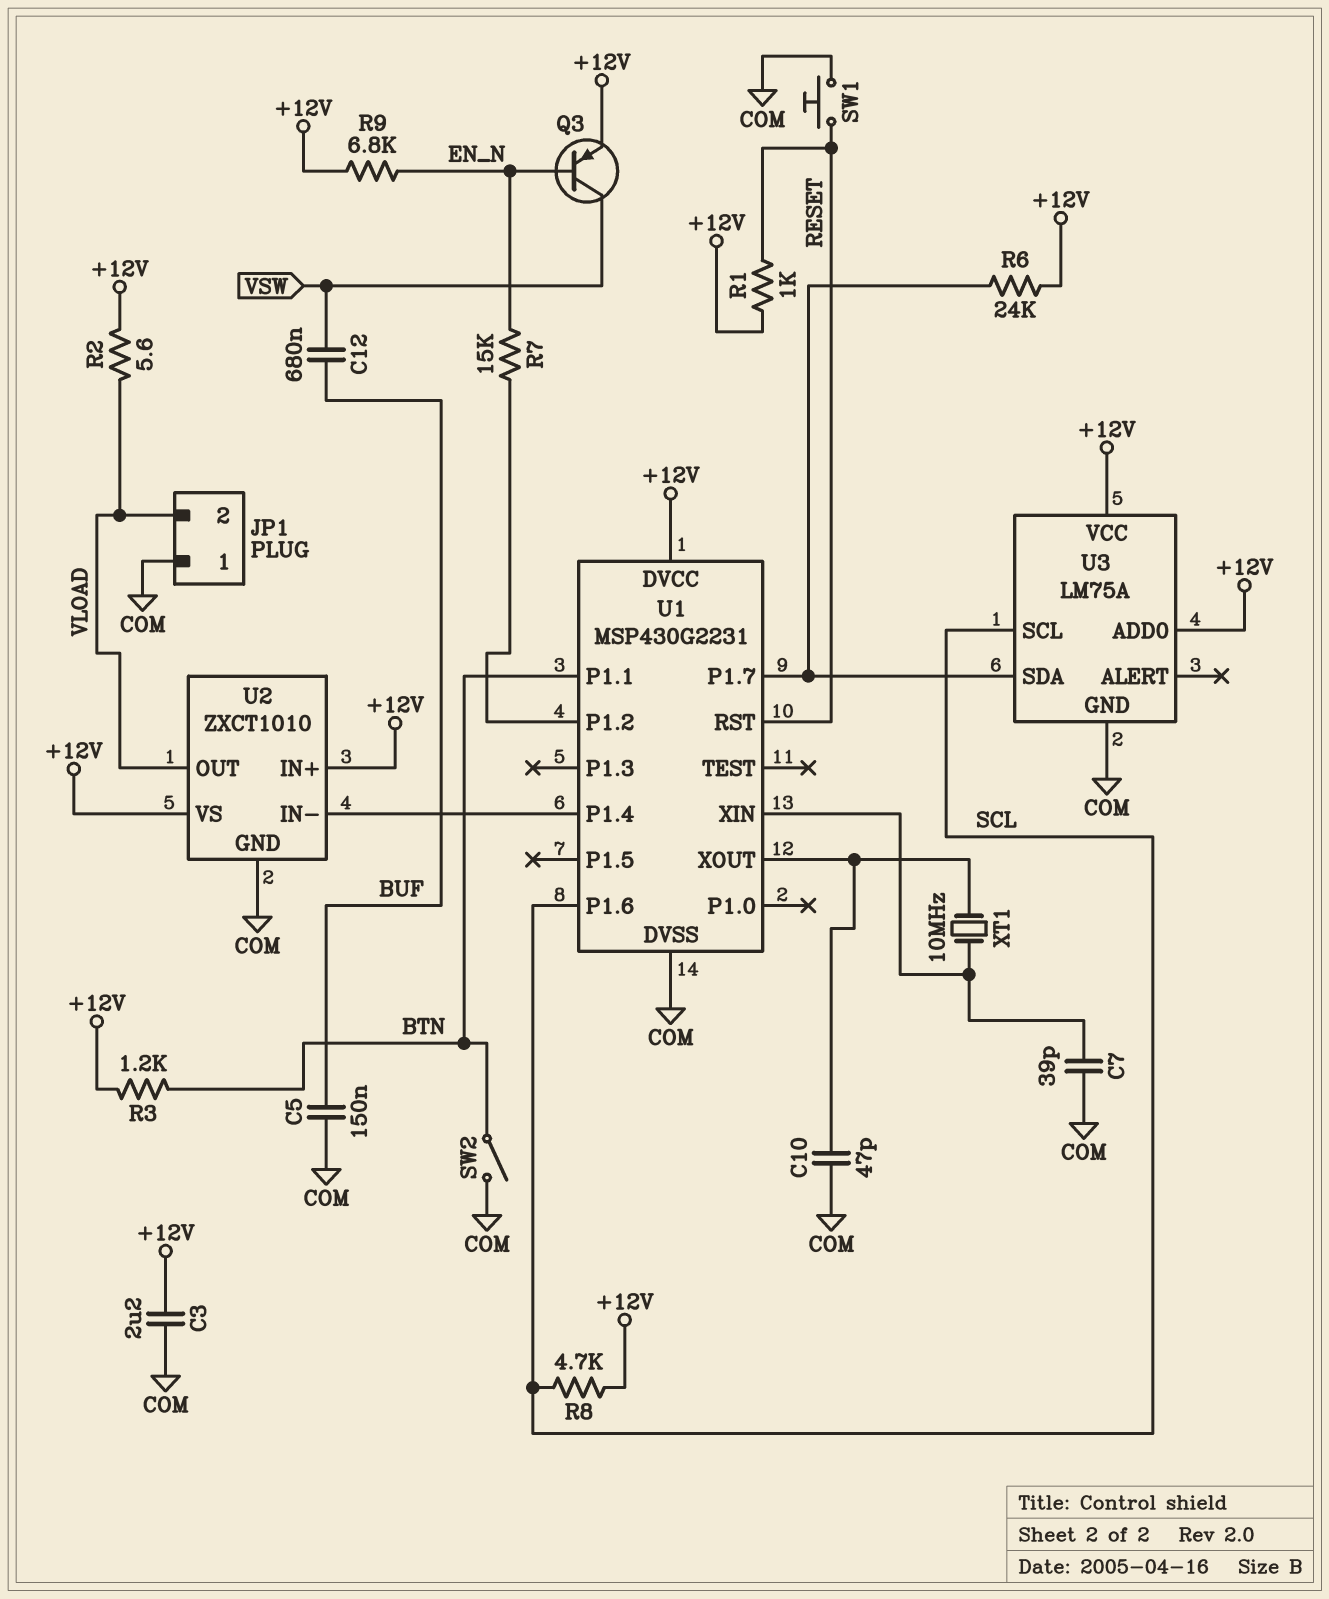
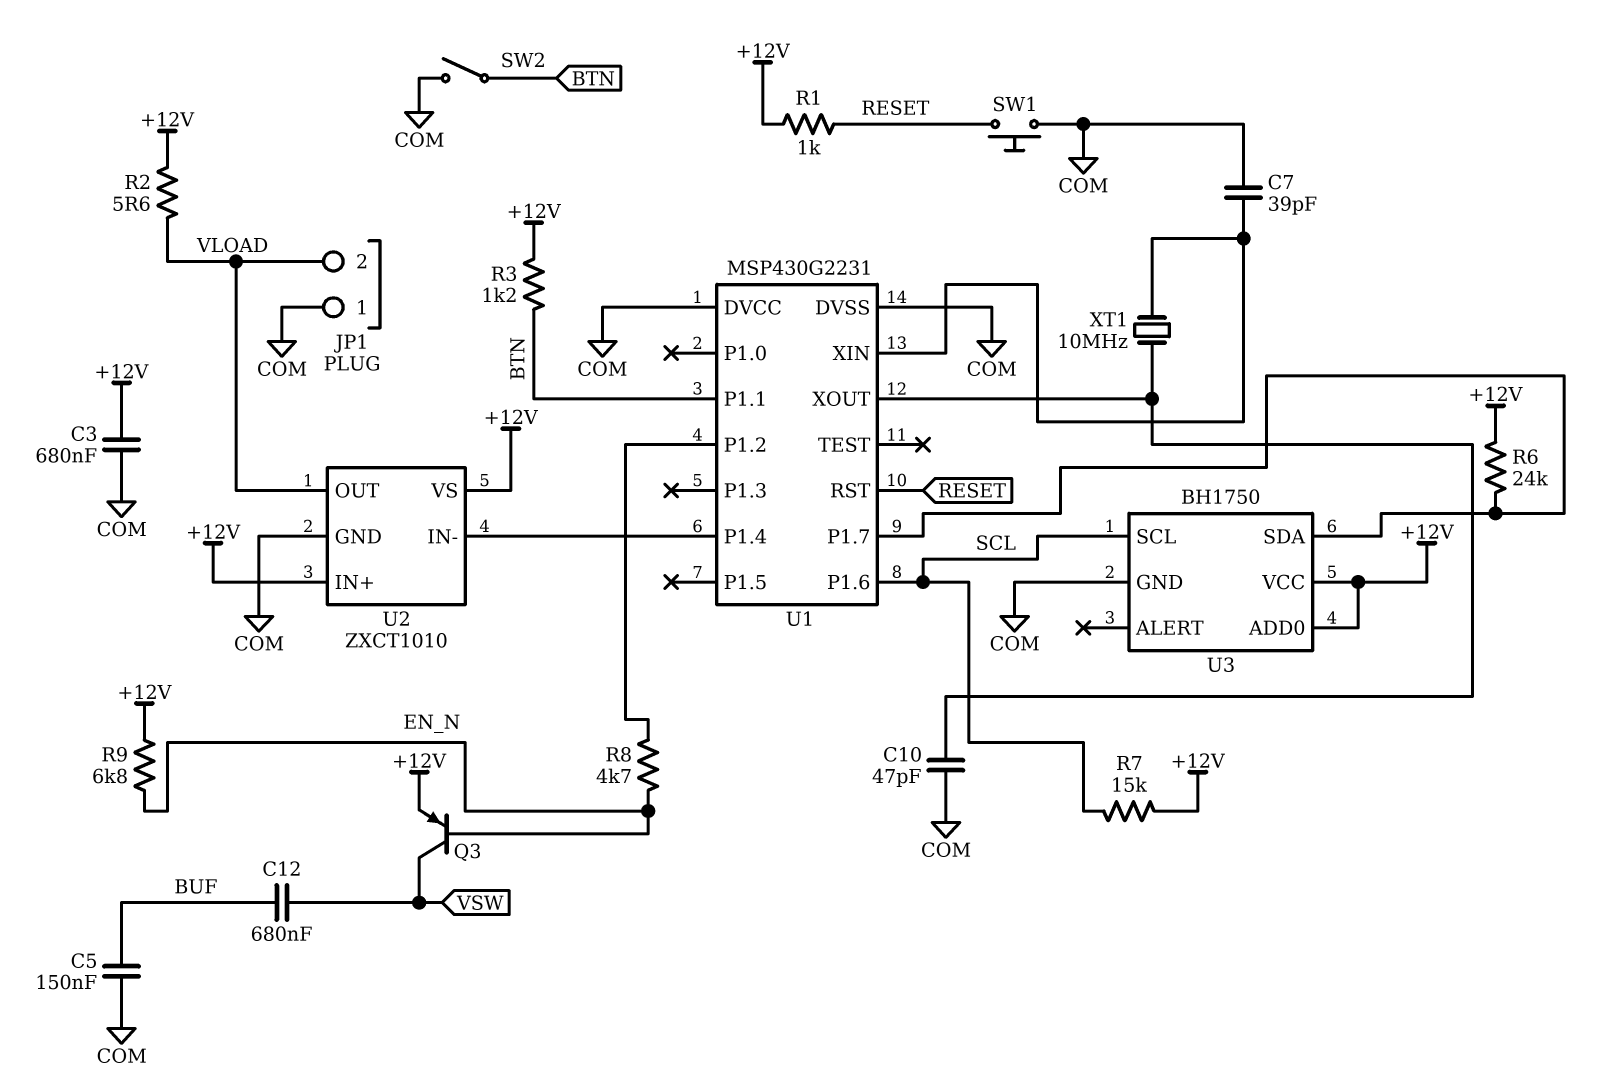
C3: 2.2uF (+12V, COM) -> 680nF (+12V, COM)
R7: 15k (EN_N, U1/P1.2) -> 15k (+12V, SCL)
R8: 4.7k (+12V, SCL) -> 4.7k (EN_N, U1/P1.2)
U1 pin DVCC: +12V -> COM
U3: LM75A -> BH1750

